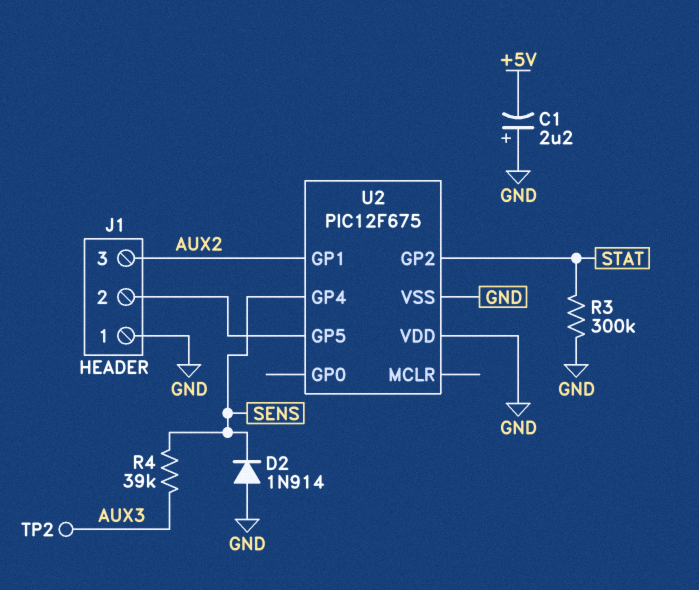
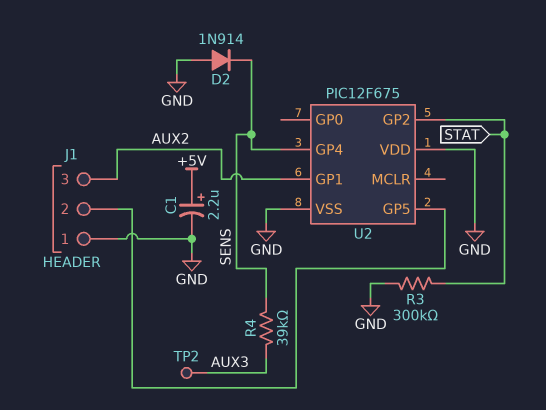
C1: 2.2uF (plus GND, minus +5V) -> 2.2uF (plus +5V, minus GND)

